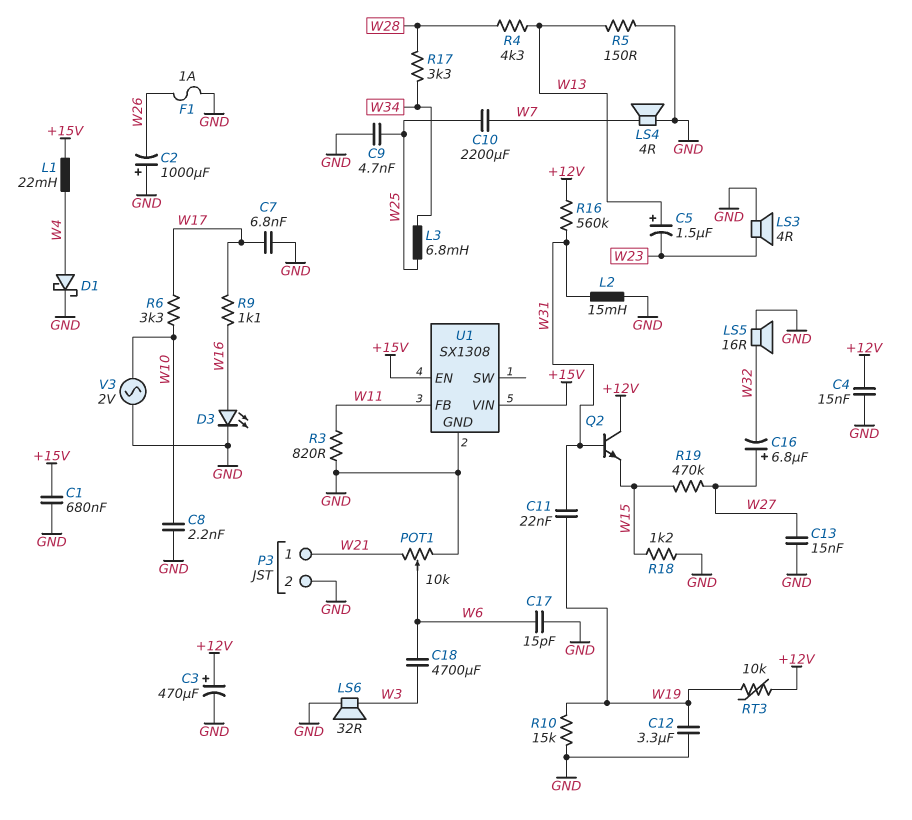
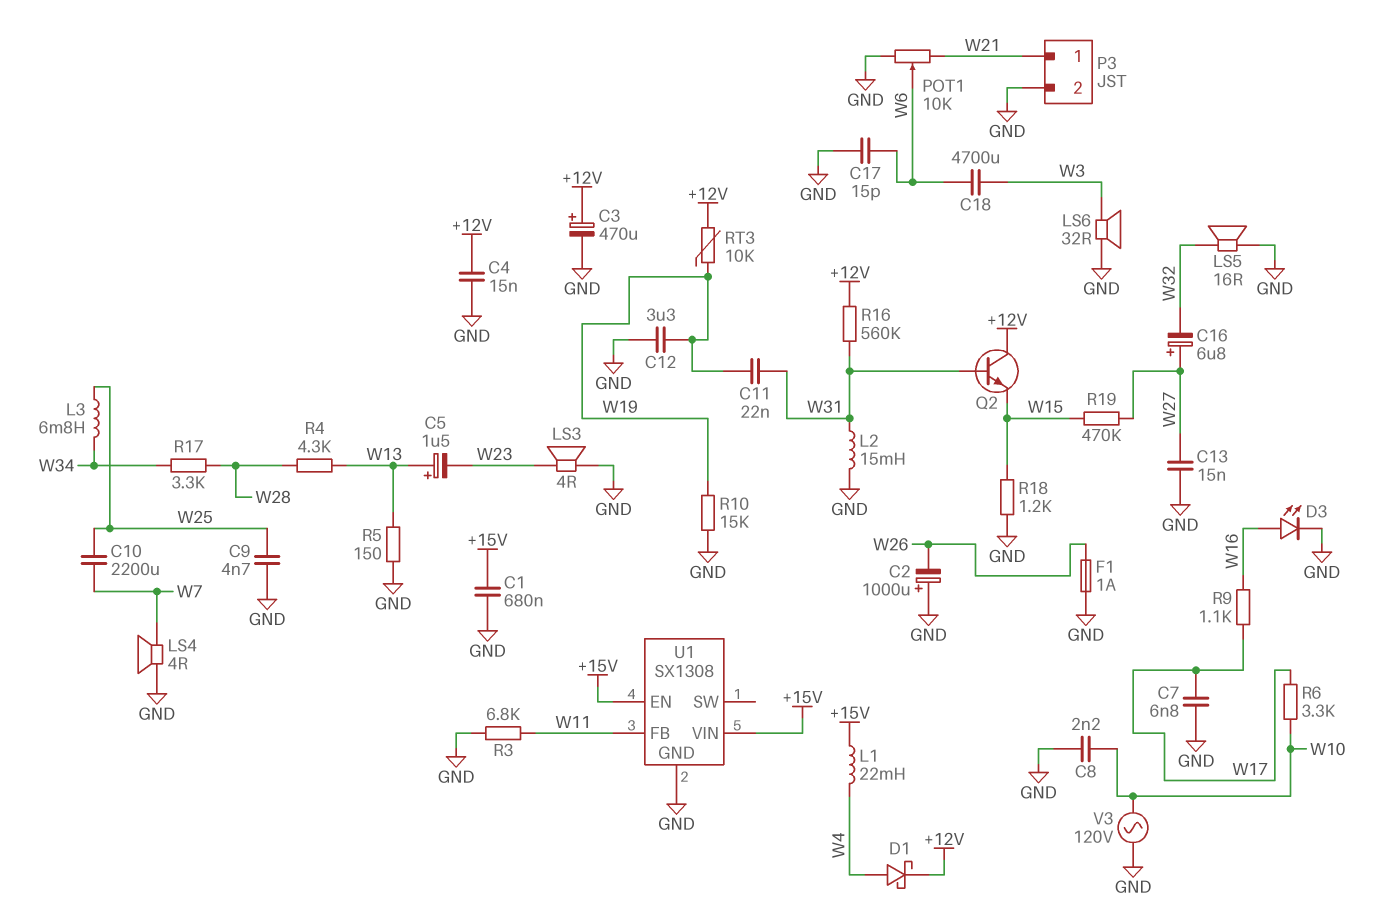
D1: schottky (A W4, K GND) -> schottky (A W4, K +12V)
R3: 820 (GND, W11) -> 6.8k (GND, W11)
V3: AC 2V (GND, W10) -> AC 120V (GND, W10)

